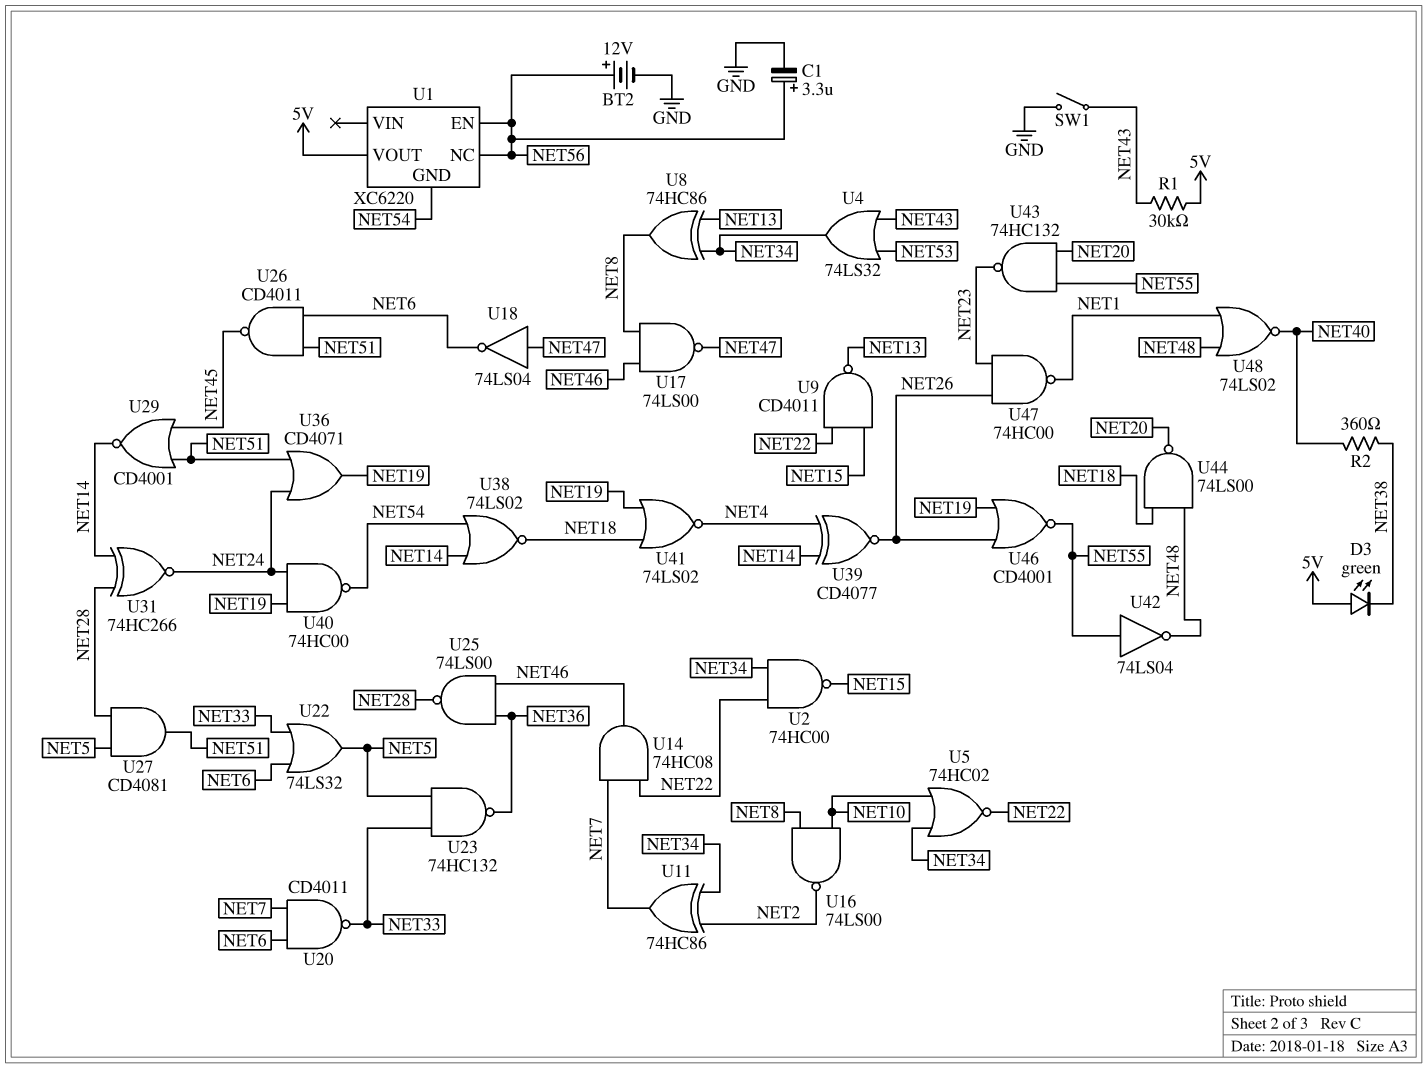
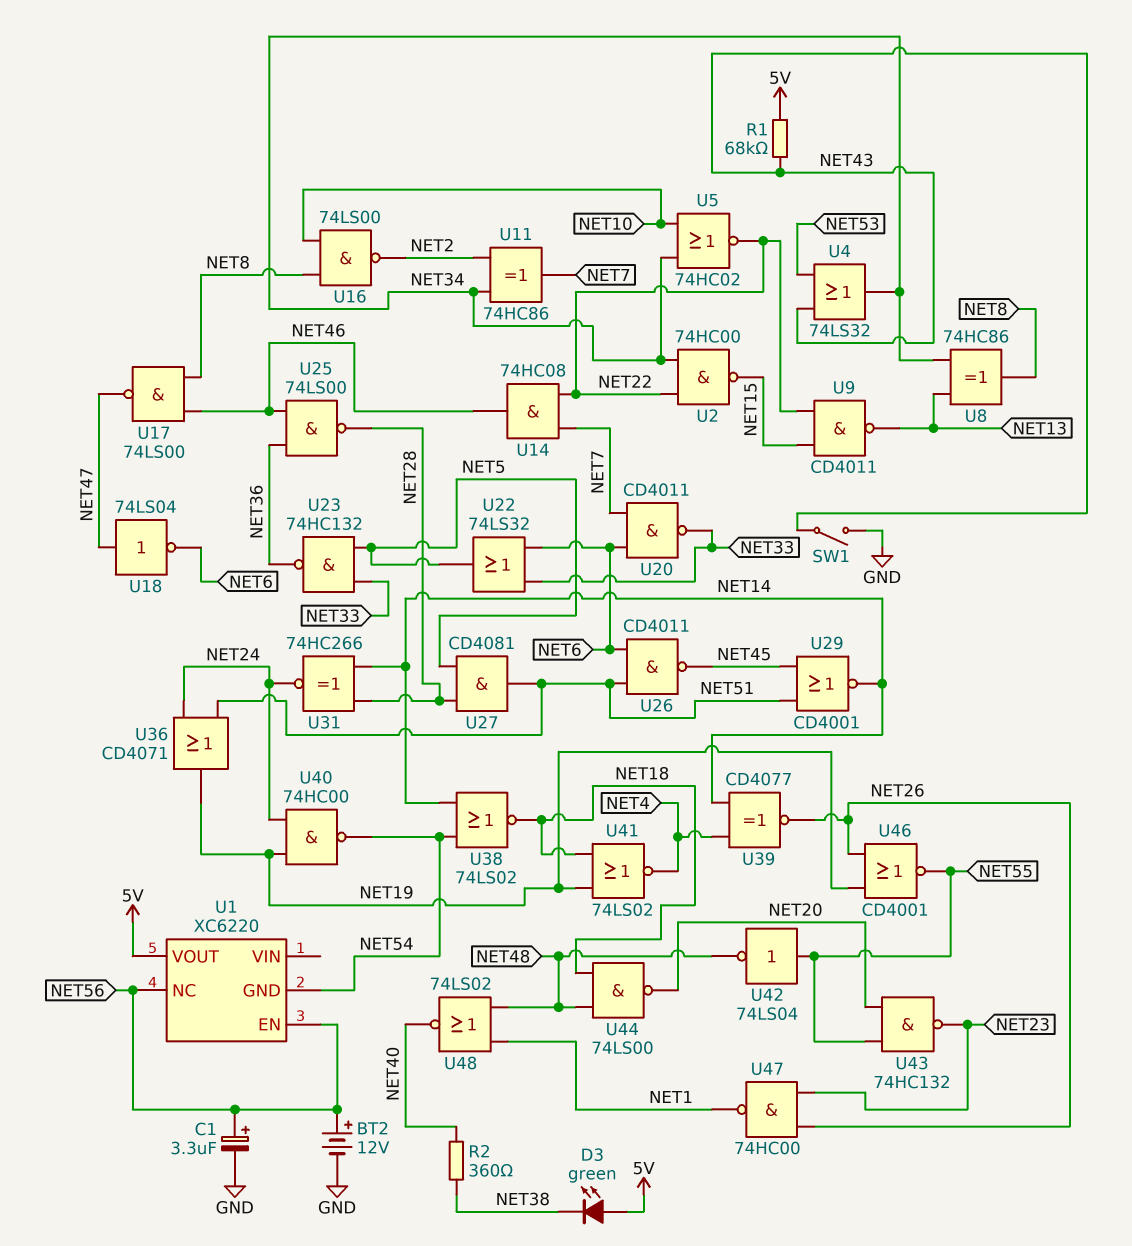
R1: 30k (5V, NET43) -> 68k (5V, NET43)

